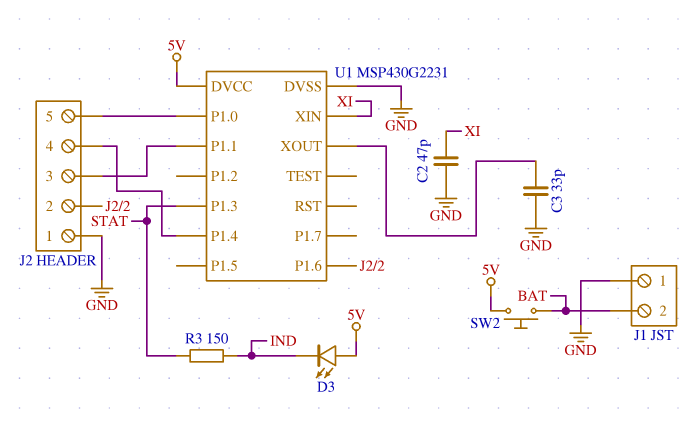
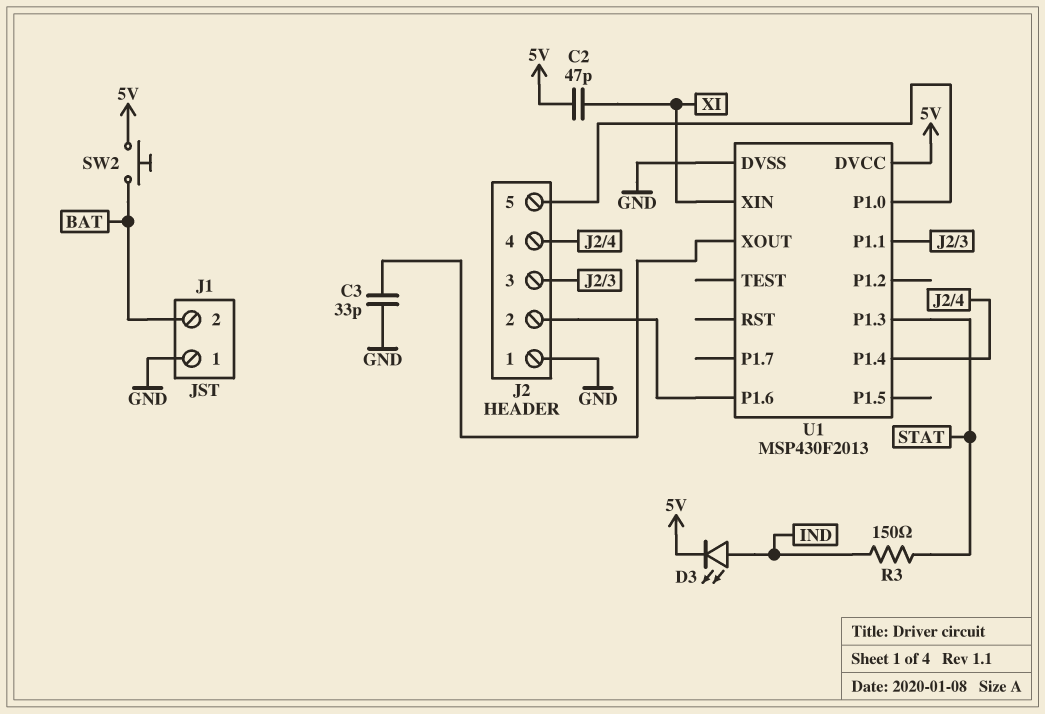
C2: 47pF (GND, XI) -> 47pF (5V, XI)
D3: LED (A 5V, K IND) -> LED (A IND, K 5V)
U1: MSP430G2231 -> MSP430F2013

